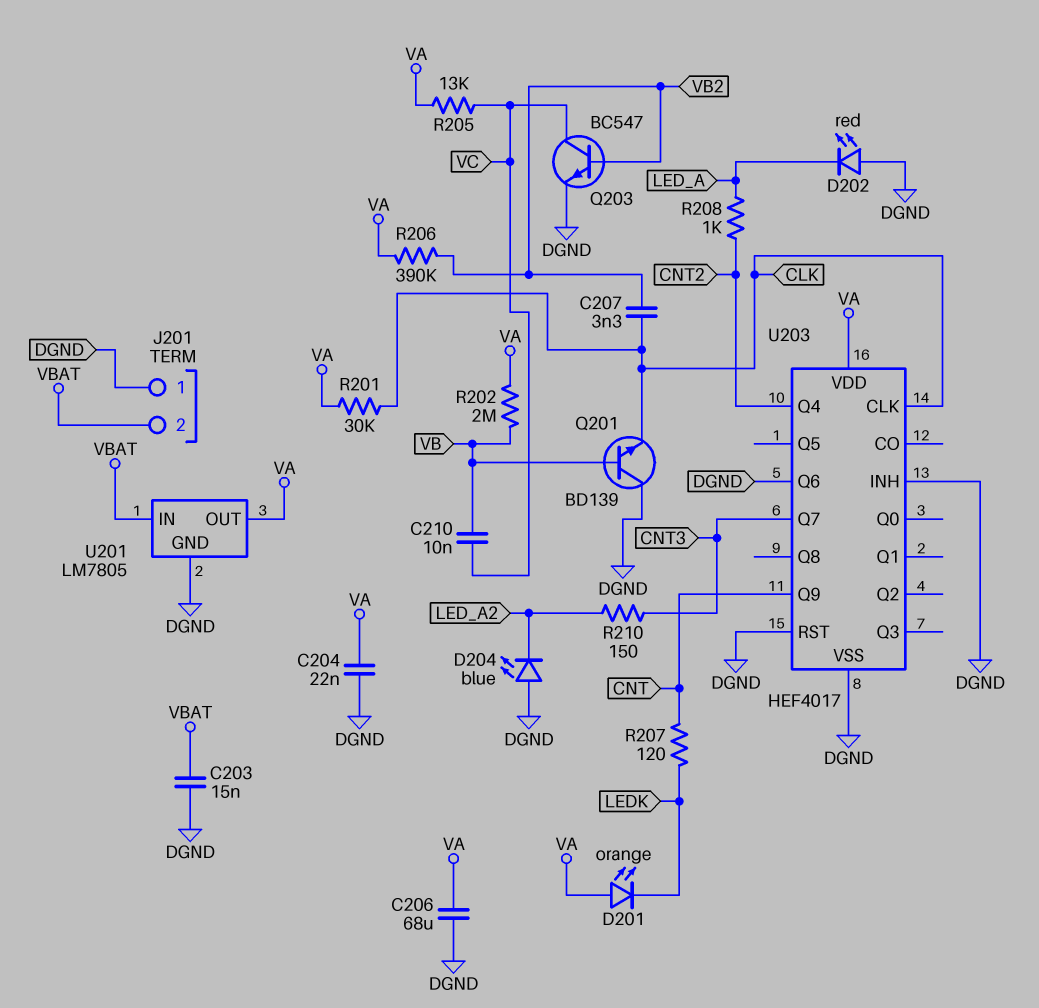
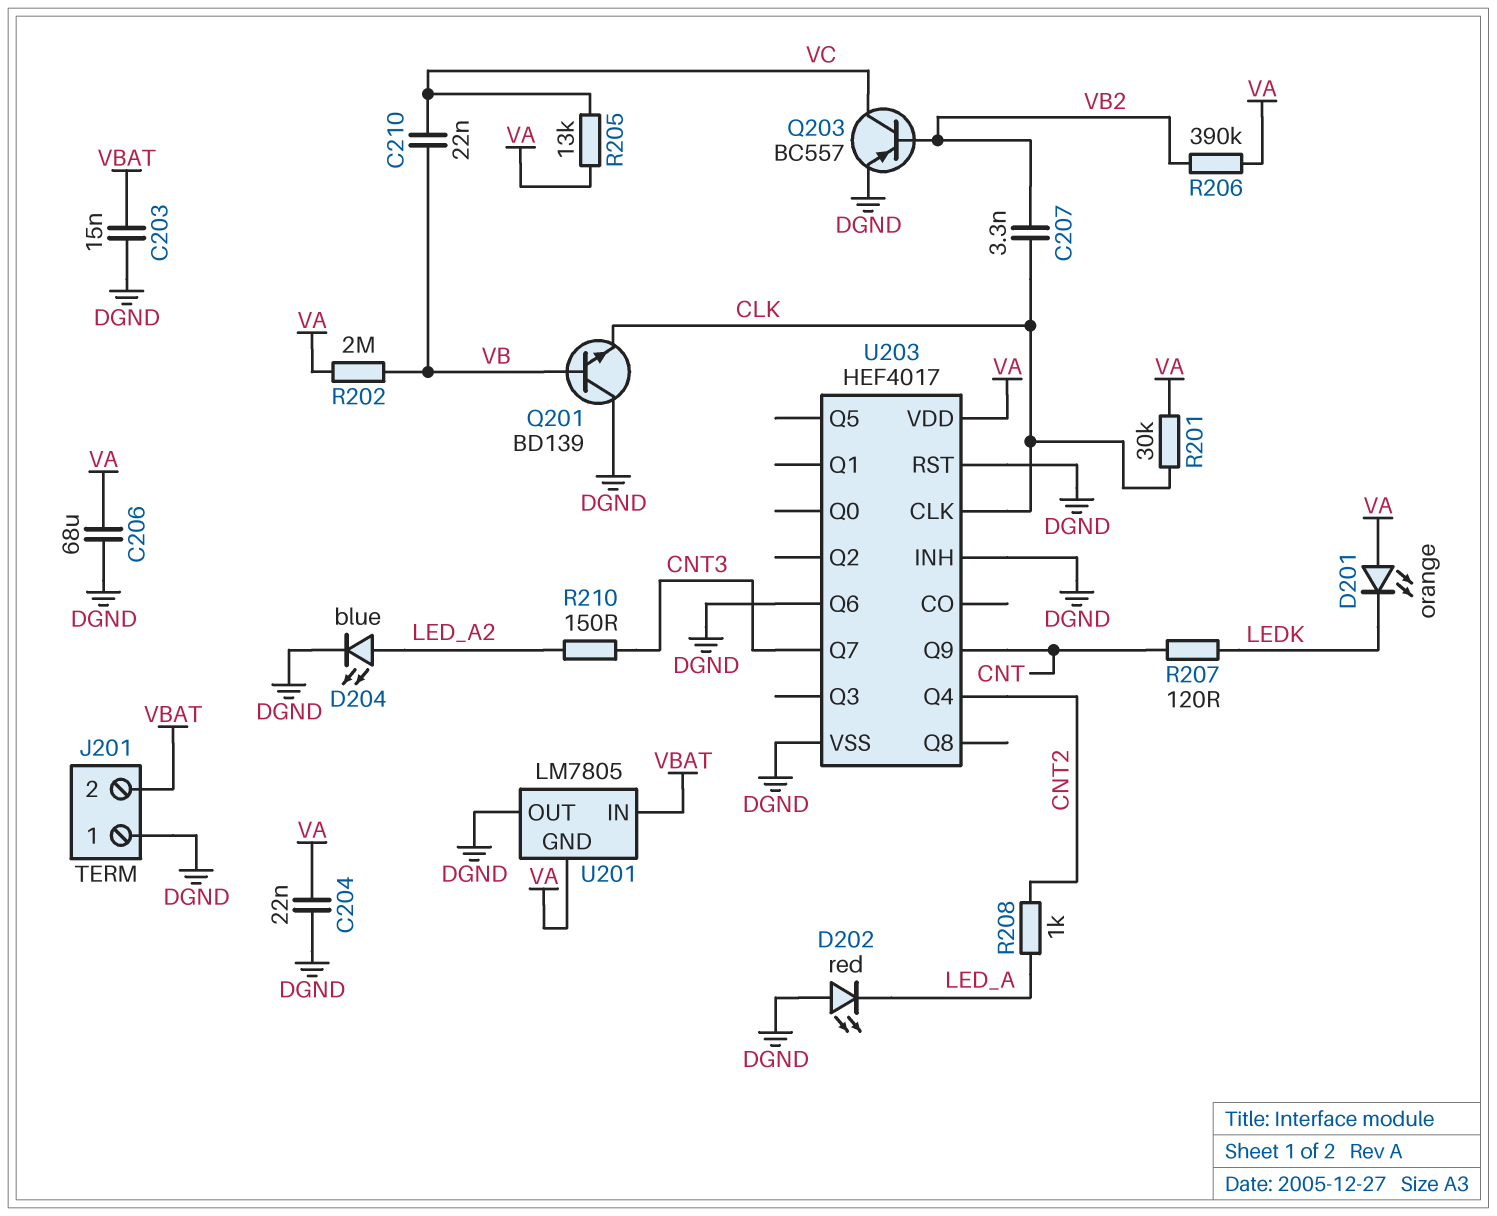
C210: 10nF (VB, VC) -> 22nF (VB, VC)
D204: LED blue (A DGND, K LED_A2) -> LED blue (A LED_A2, K DGND)
Q203: NPN BC547 (B VB2, C VC, E DGND) -> PNP BC557 (B VB2, C VC, E DGND)
U201 pin GND: DGND -> VA
U201 pin OUT: VA -> DGND

